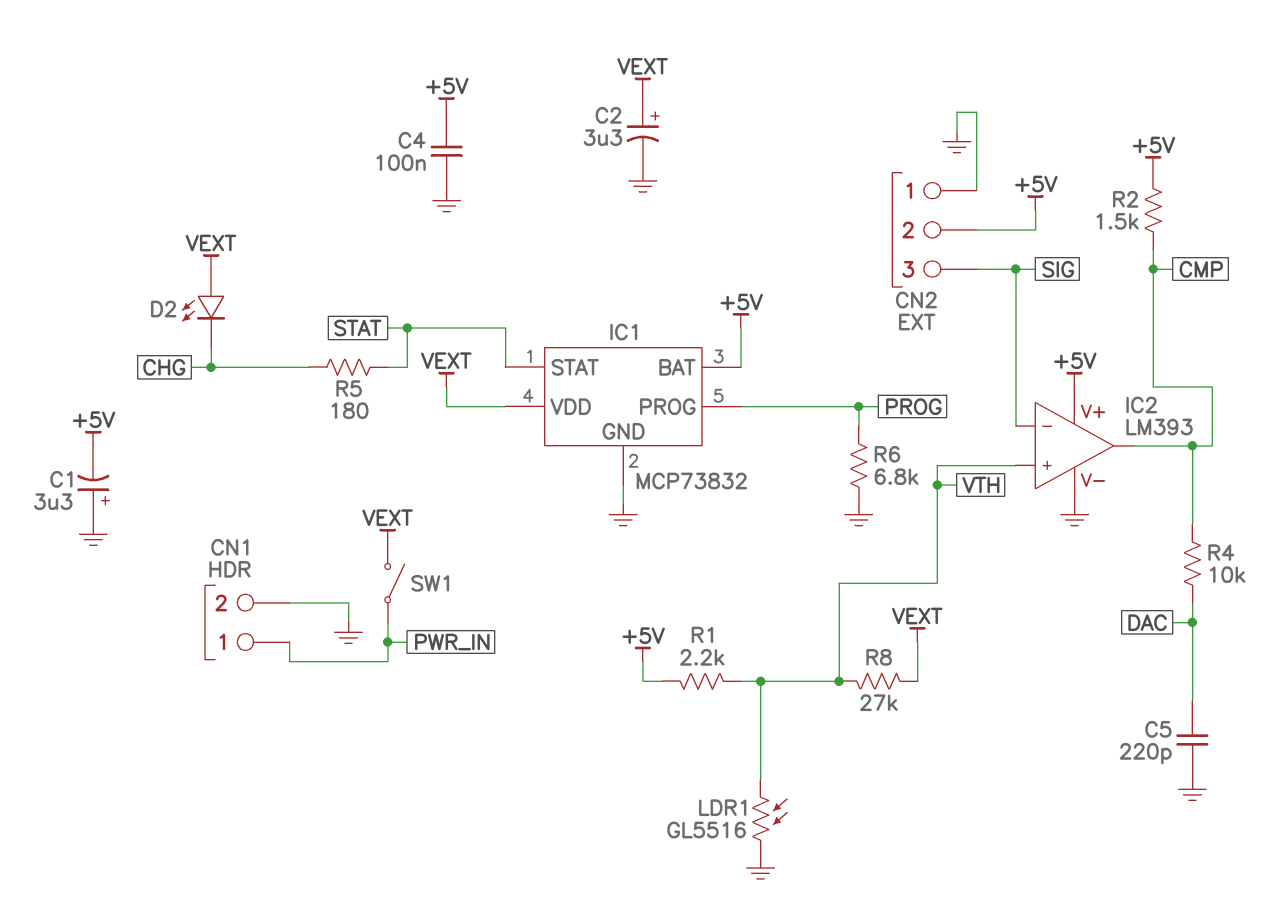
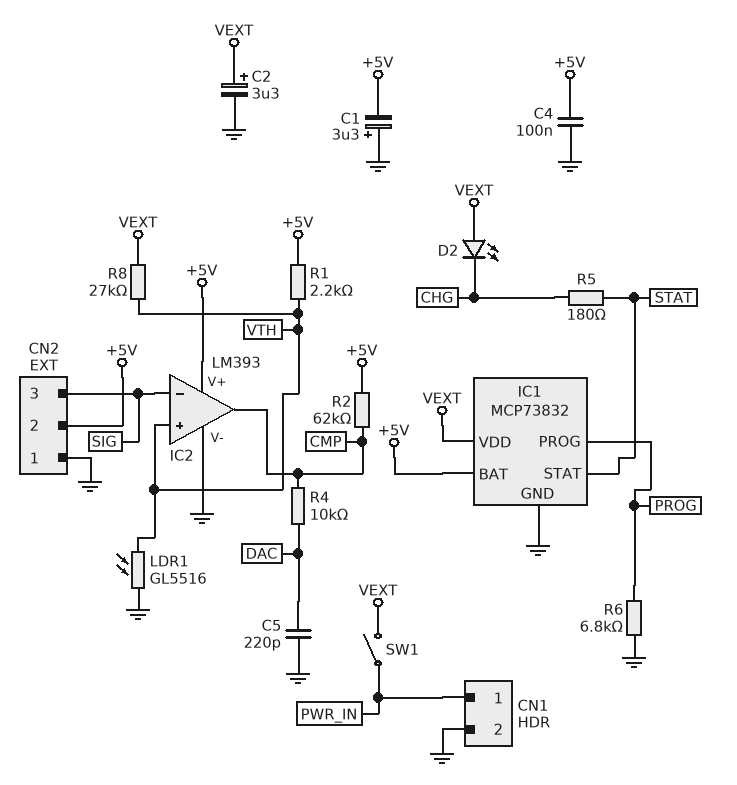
R2: 1.5k (+5V, CMP) -> 62k (+5V, CMP)

